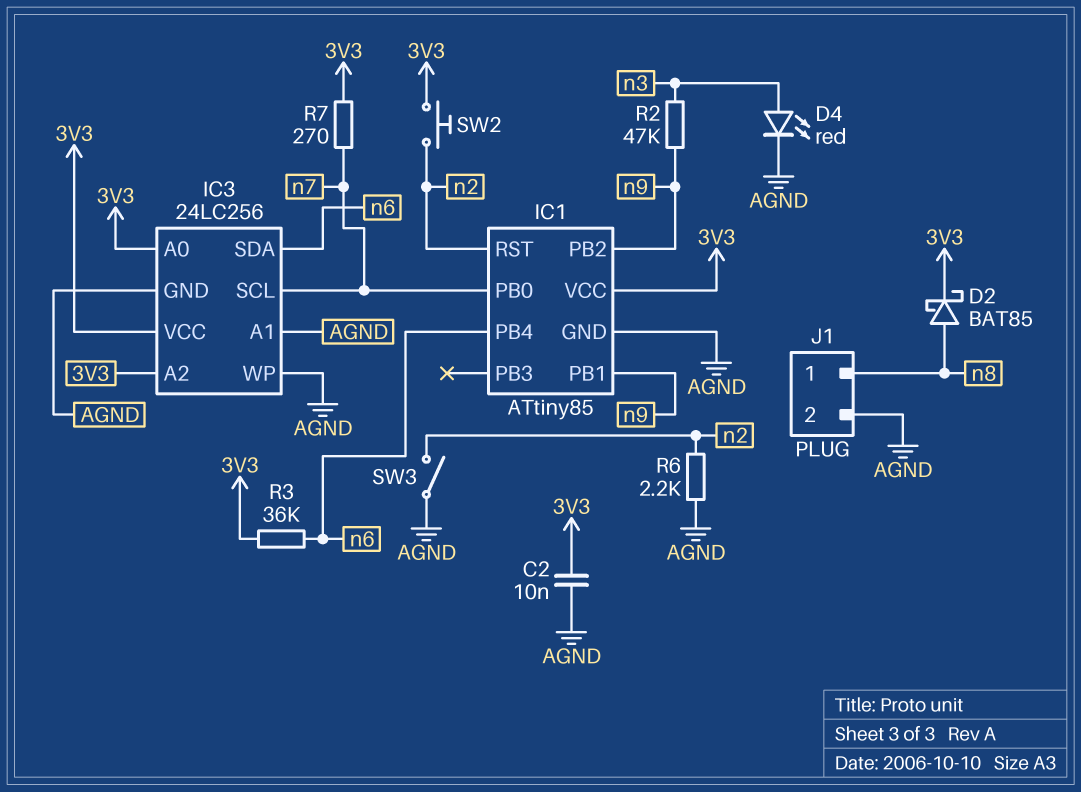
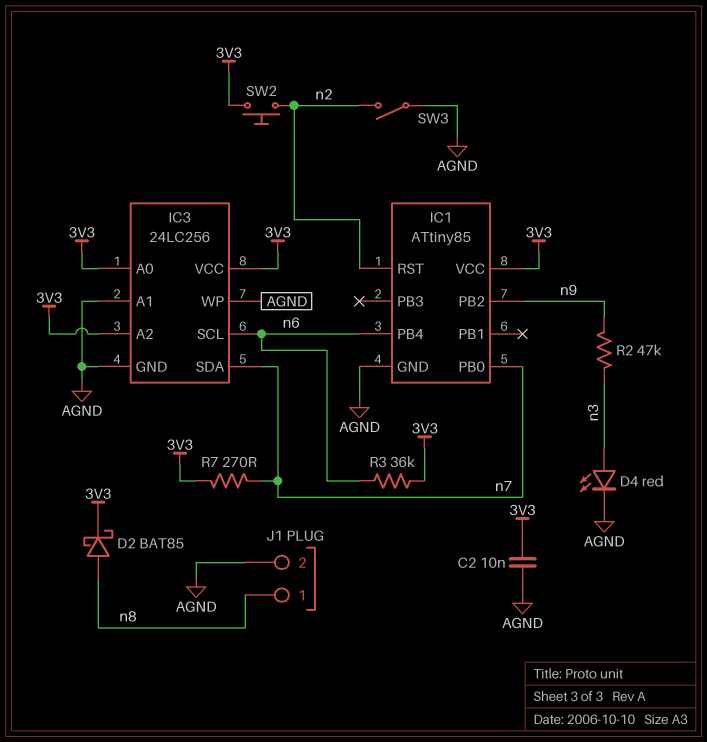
IC1 pin PB1: n9 -> none
IC3 pin SCL: n7 -> n6
IC3 pin SDA: n6 -> n7
R6: 2.2k (AGND, n2) -> none

